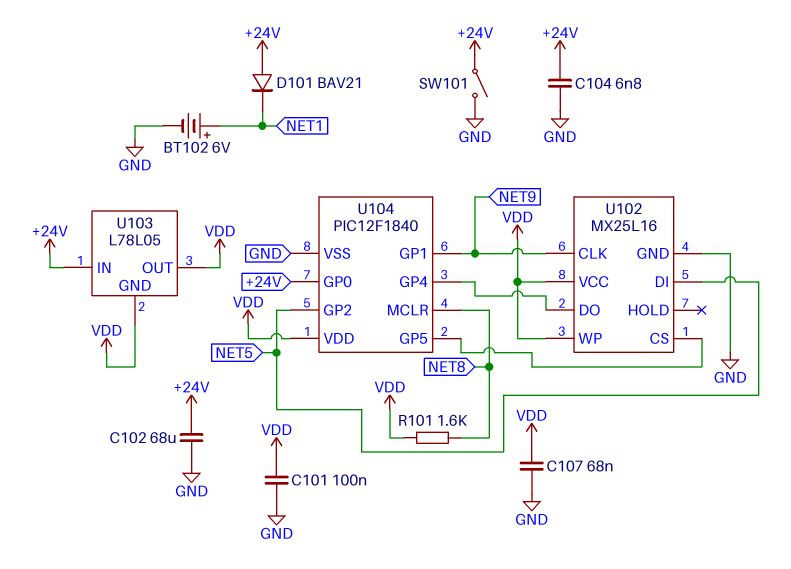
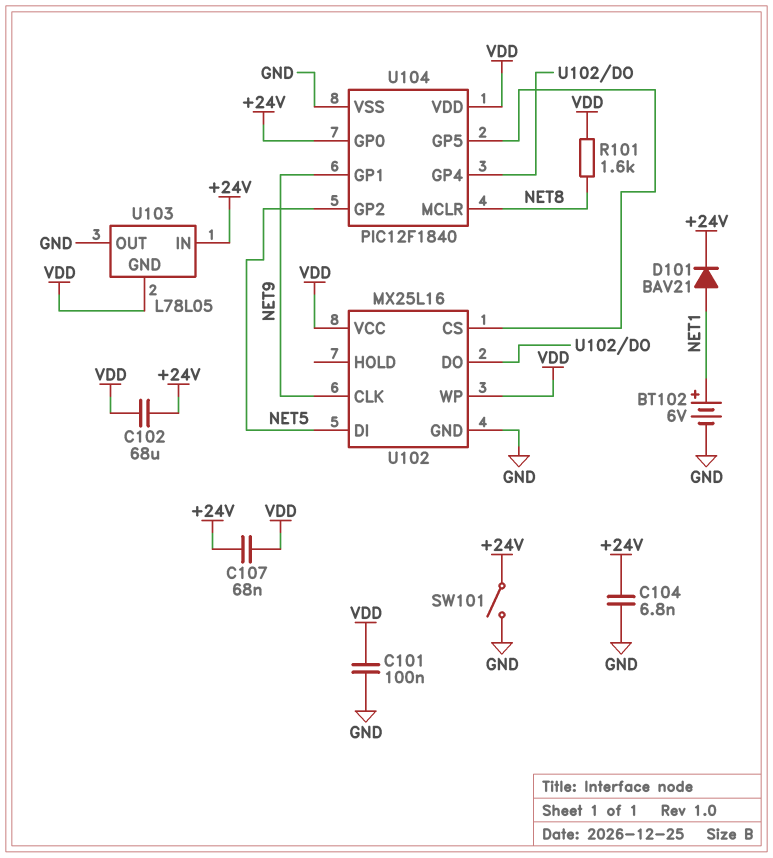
C102: 68uF (+24V, GND) -> 68uF (+24V, VDD)
C107: 68nF (GND, VDD) -> 68nF (+24V, VDD)
D101: diode BAV21 (A +24V, K NET1) -> diode BAV21 (A NET1, K +24V)
U103 pin OUT: VDD -> GND

